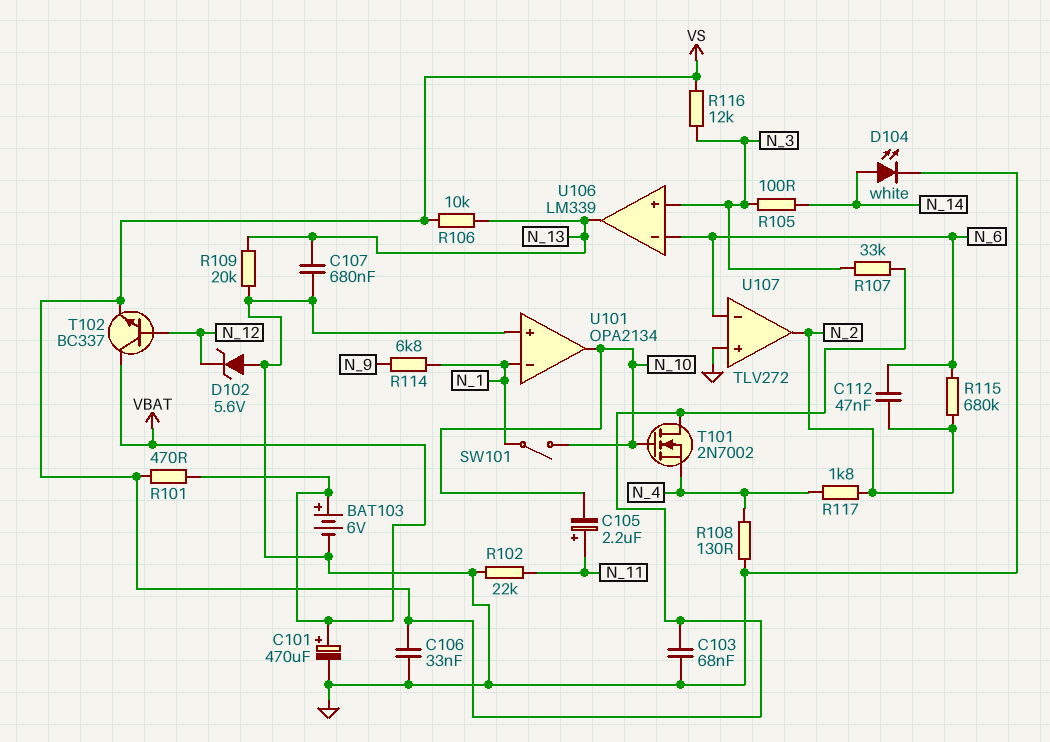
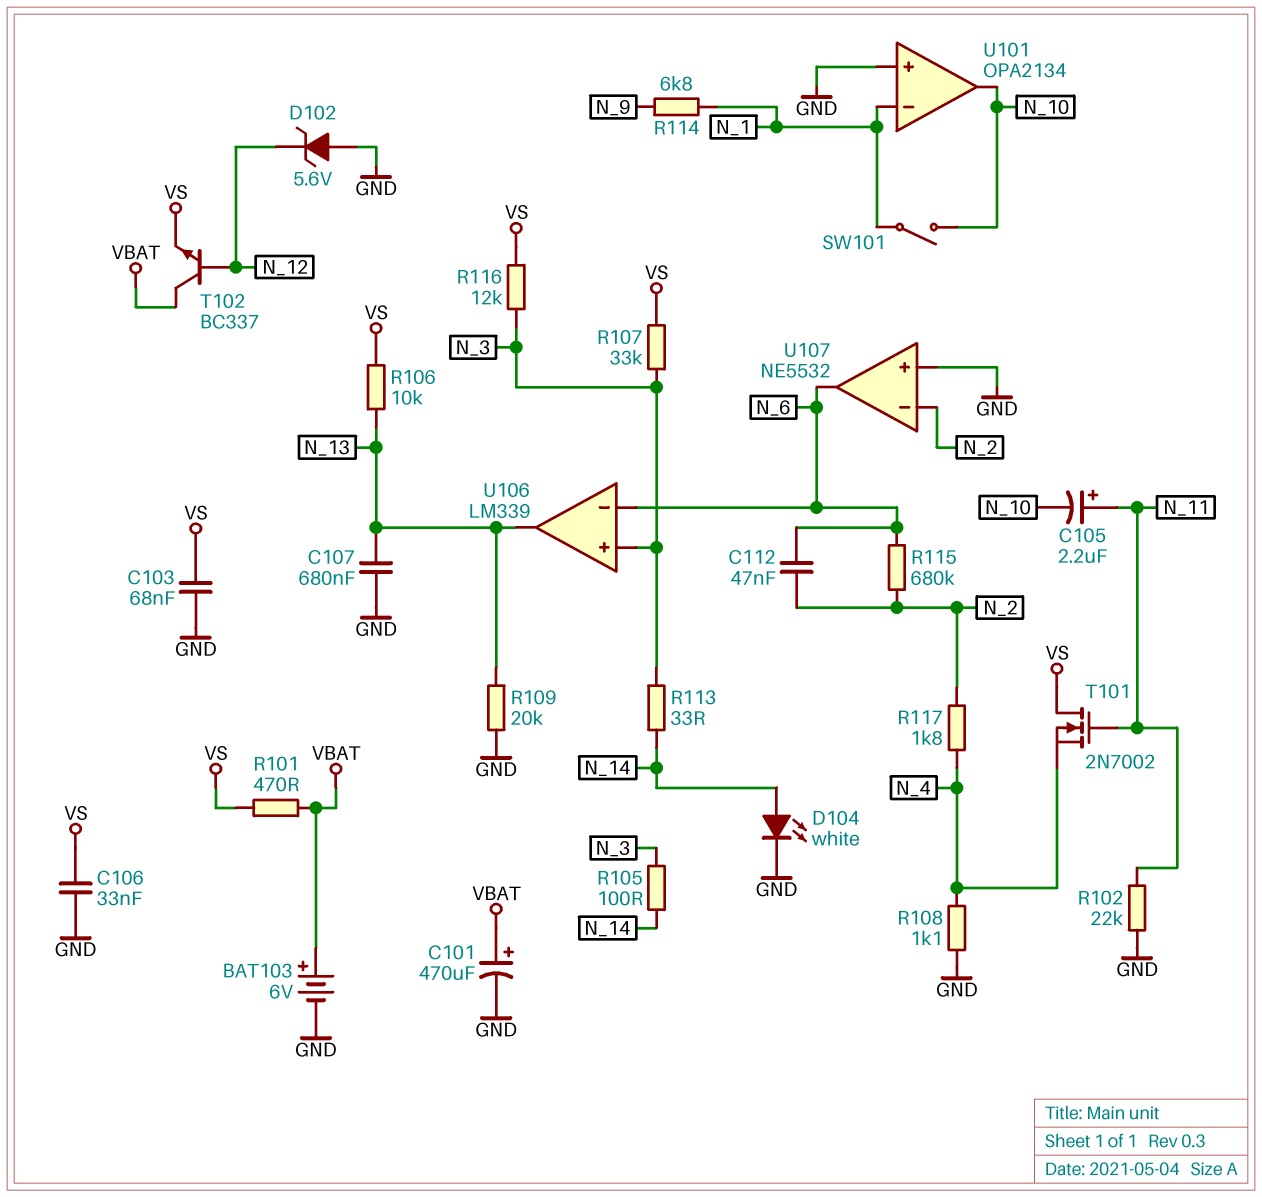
R108: 130 (GND, N_4) -> 1.1k (GND, N_4)
R113: none -> 33 (N_3, N_14)
T101: NMOS 2N7002 (G N_10, D VS, S N_4) -> NMOS 2N7002 (G N_11, D VS, S N_4)
U107: TLV272 -> NE5532
U107 pin in-: N_6 -> N_2
U107 pin out: N_2 -> N_6

